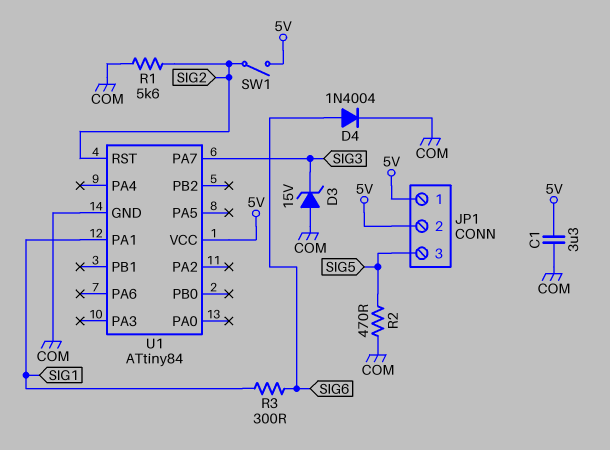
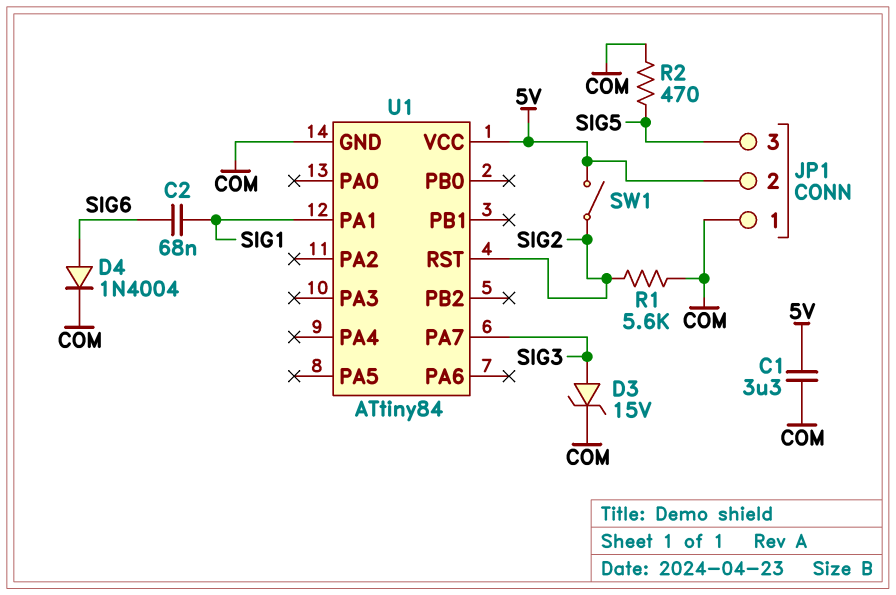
C2: none -> 68nF (SIG1, SIG6)
D3: zener 15V (A COM, K SIG3) -> zener 15V (A SIG3, K COM)
JP1 pin 1: 5V -> COM
R3: 300 (SIG1, SIG6) -> none

